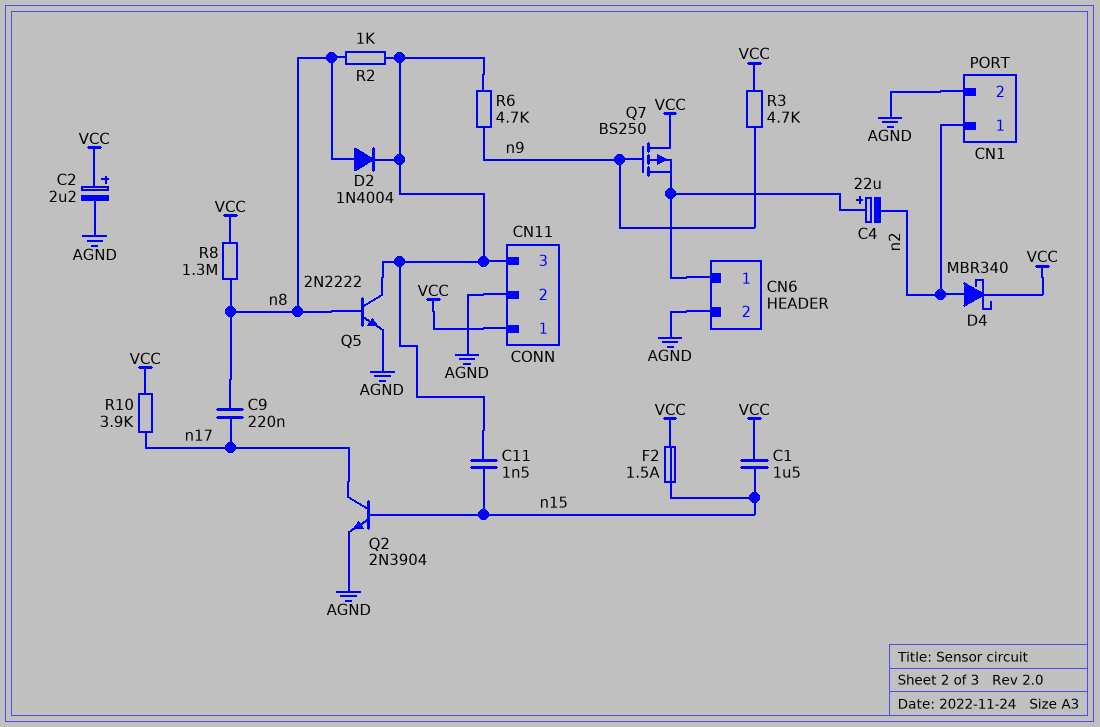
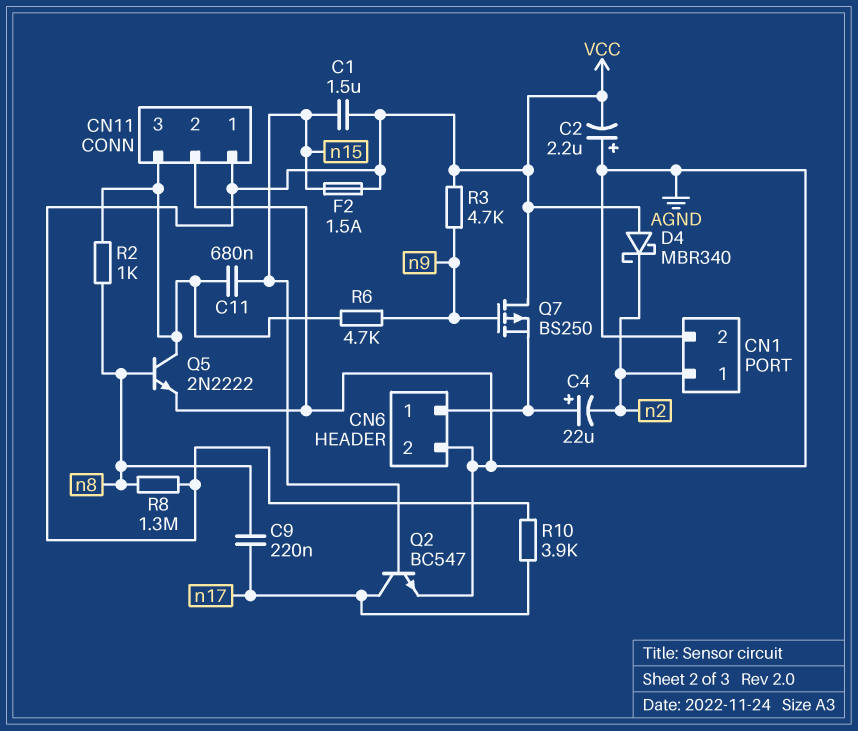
C2: 2.2uF (plus VCC, minus AGND) -> 2.2uF (plus AGND, minus VCC)
C11: 1.5nF (CN11/3, n15) -> 680nF (CN11/3, n15)
D2: diode 1N4004 (A n8, K CN11/3) -> none
D4: schottky MBR340 (A n2, K VCC) -> schottky MBR340 (A VCC, K n2)
Q2: NPN 2N3904 (B n15, C n17, E AGND) -> NPN BC547 (B n15, C n17, E AGND)

